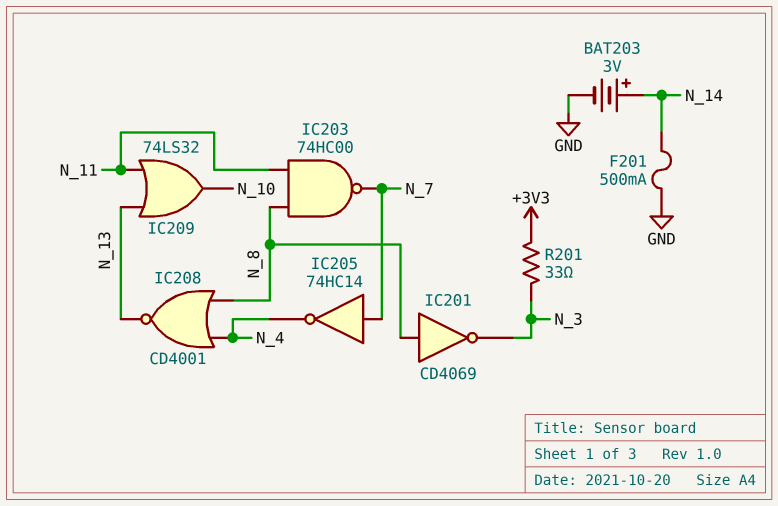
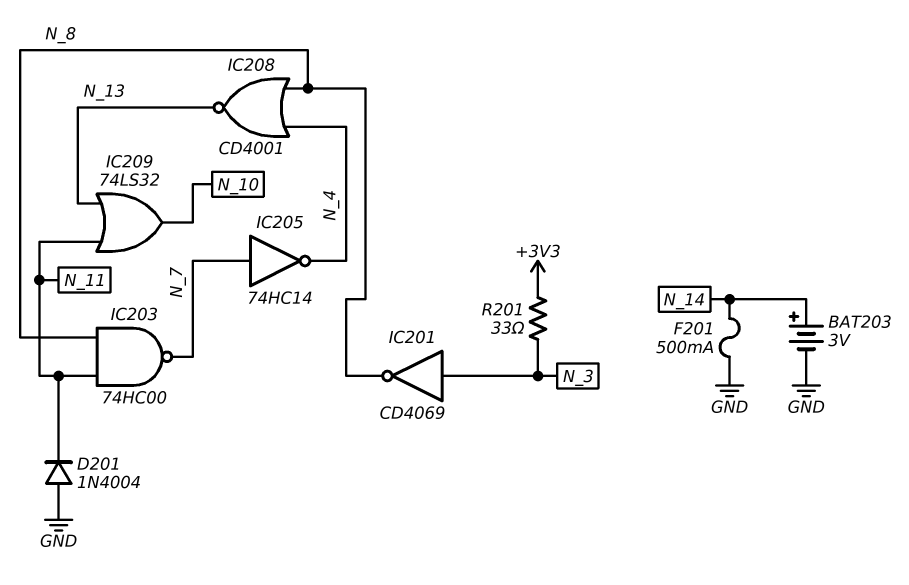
D201: none -> diode 1N4004 (A GND, K N_11)
IC201: NOT CD4069 (in N_8, out N_3) -> NOT CD4069 (in N_3, out N_8)

